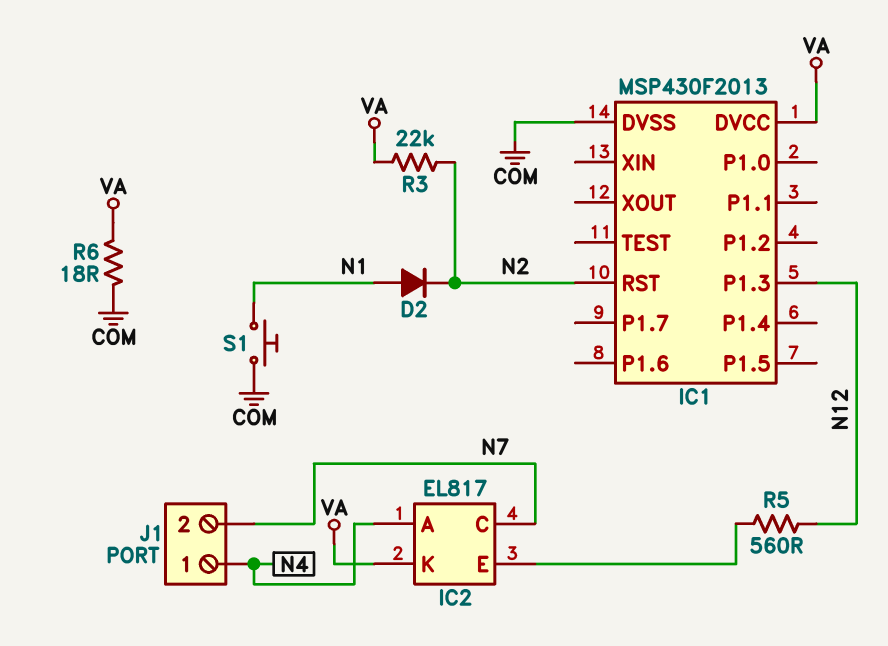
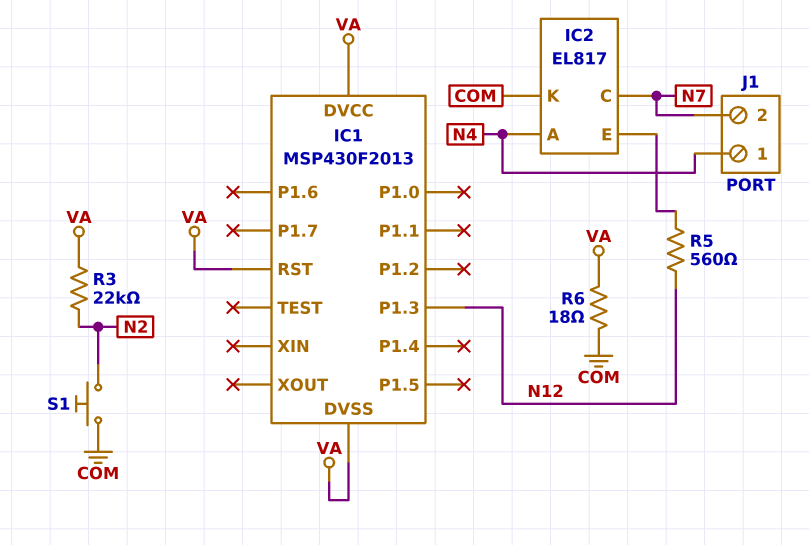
D2: diode (A N1, K N2) -> none
IC1 pin DVSS: COM -> VA
IC1 pin RST: N2 -> VA
IC2 pin K: VA -> COM
S1: button (COM, N1) -> button (COM, N2)

